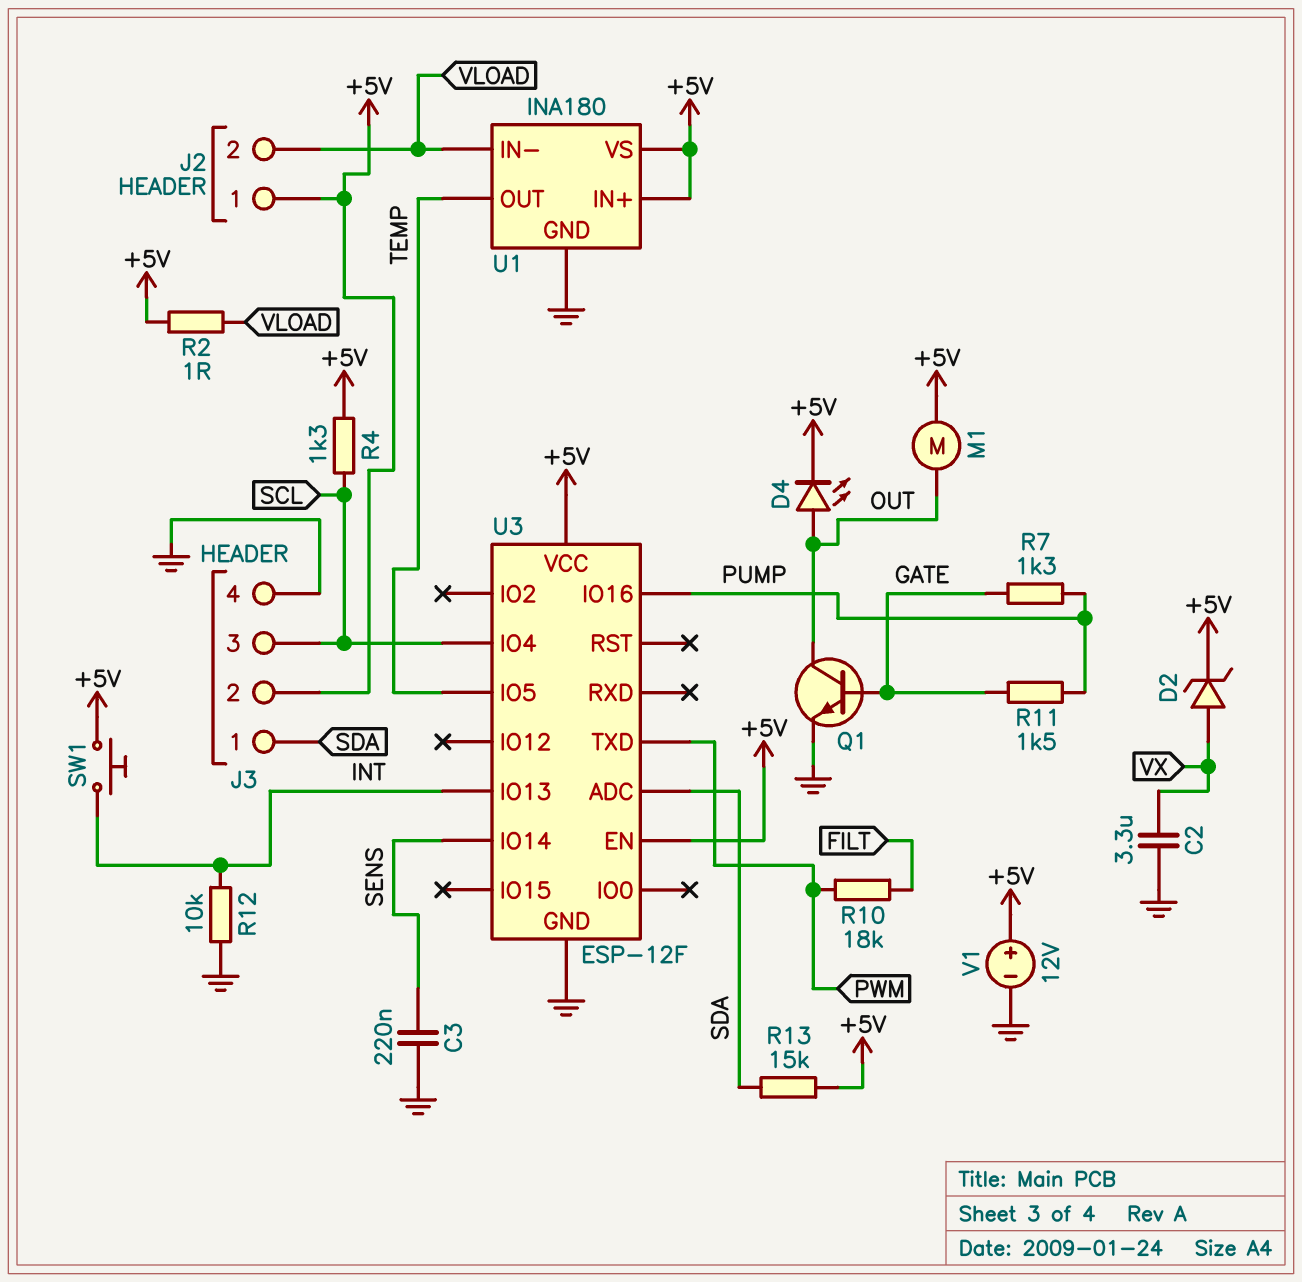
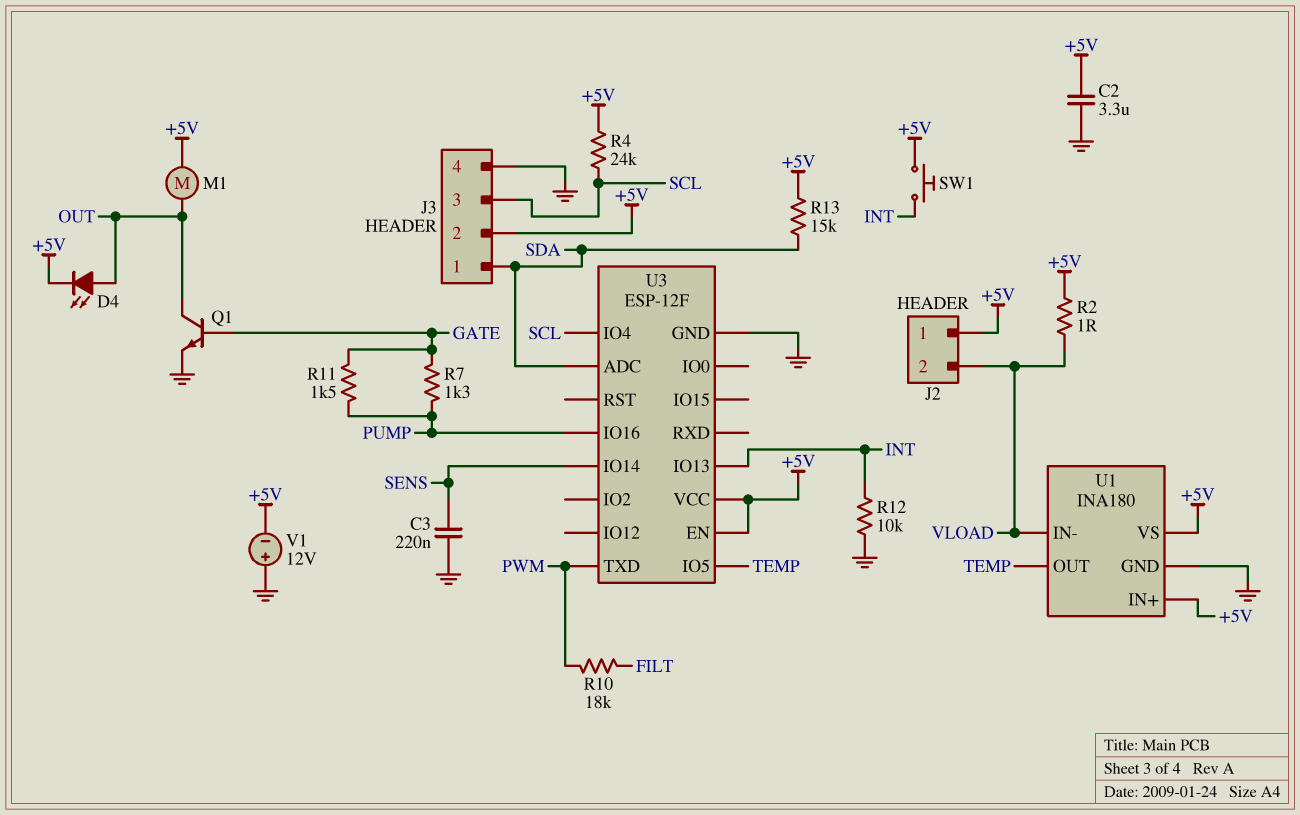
C2: 3.3uF (GND, VX) -> 3.3uF (+5V, GND)
D2: zener (A VX, K +5V) -> none
R4: 1.3k (+5V, SCL) -> 24k (+5V, SCL)
V1: 12V (plus +5V, minus GND) -> 12V (plus GND, minus +5V)

